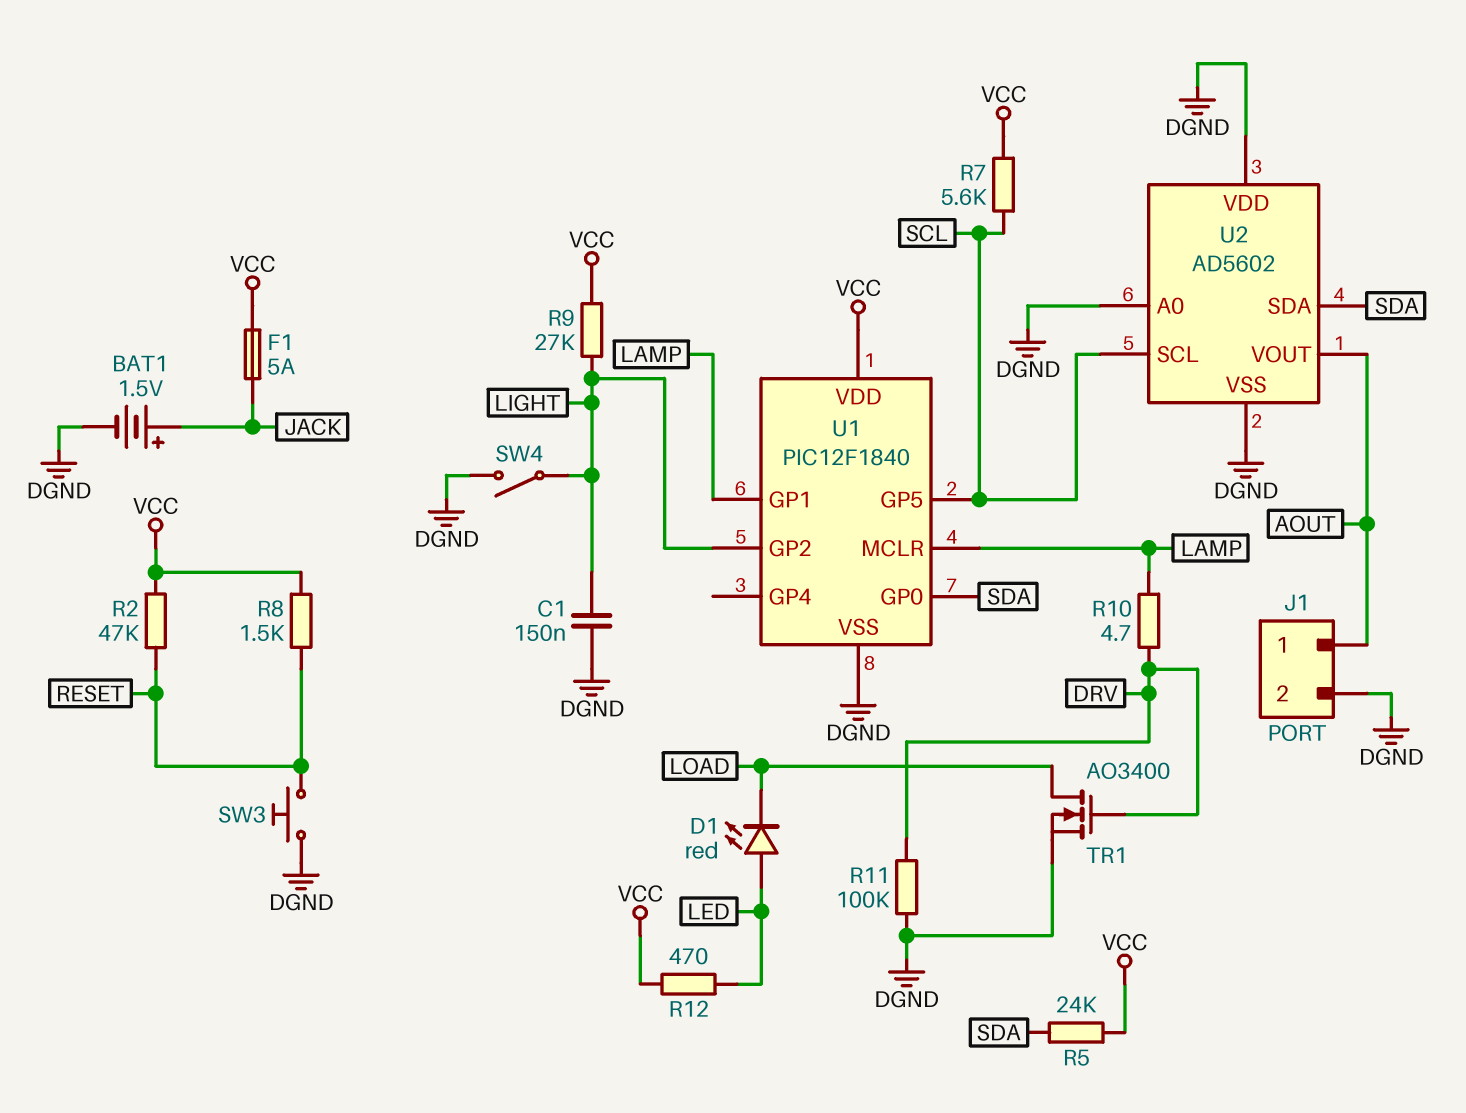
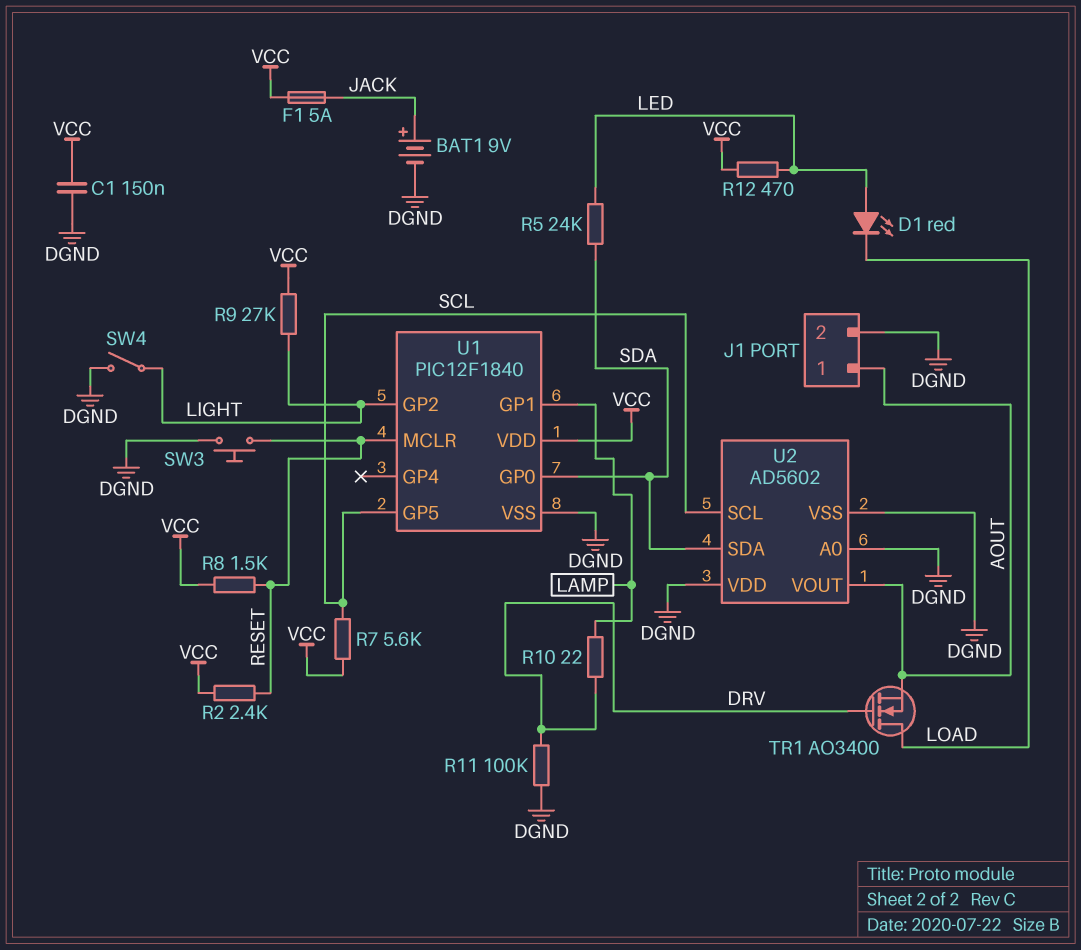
BAT1: 1.5V (plus JACK, minus DGND) -> 9V (plus JACK, minus DGND)
C1: 150nF (DGND, LIGHT) -> 150nF (DGND, VCC)
R2: 47k (RESET, VCC) -> 2.4k (RESET, VCC)
R5: 24k (SDA, VCC) -> 24k (LED, SDA)
R10: 4.7 (DRV, LAMP) -> 22 (DRV, LAMP)
TR1: NMOS AO3400 (G DRV, D LOAD, S DGND) -> NMOS AO3400 (G DRV, D LOAD, S AOUT)
U1 pin MCLR: LAMP -> RESET

